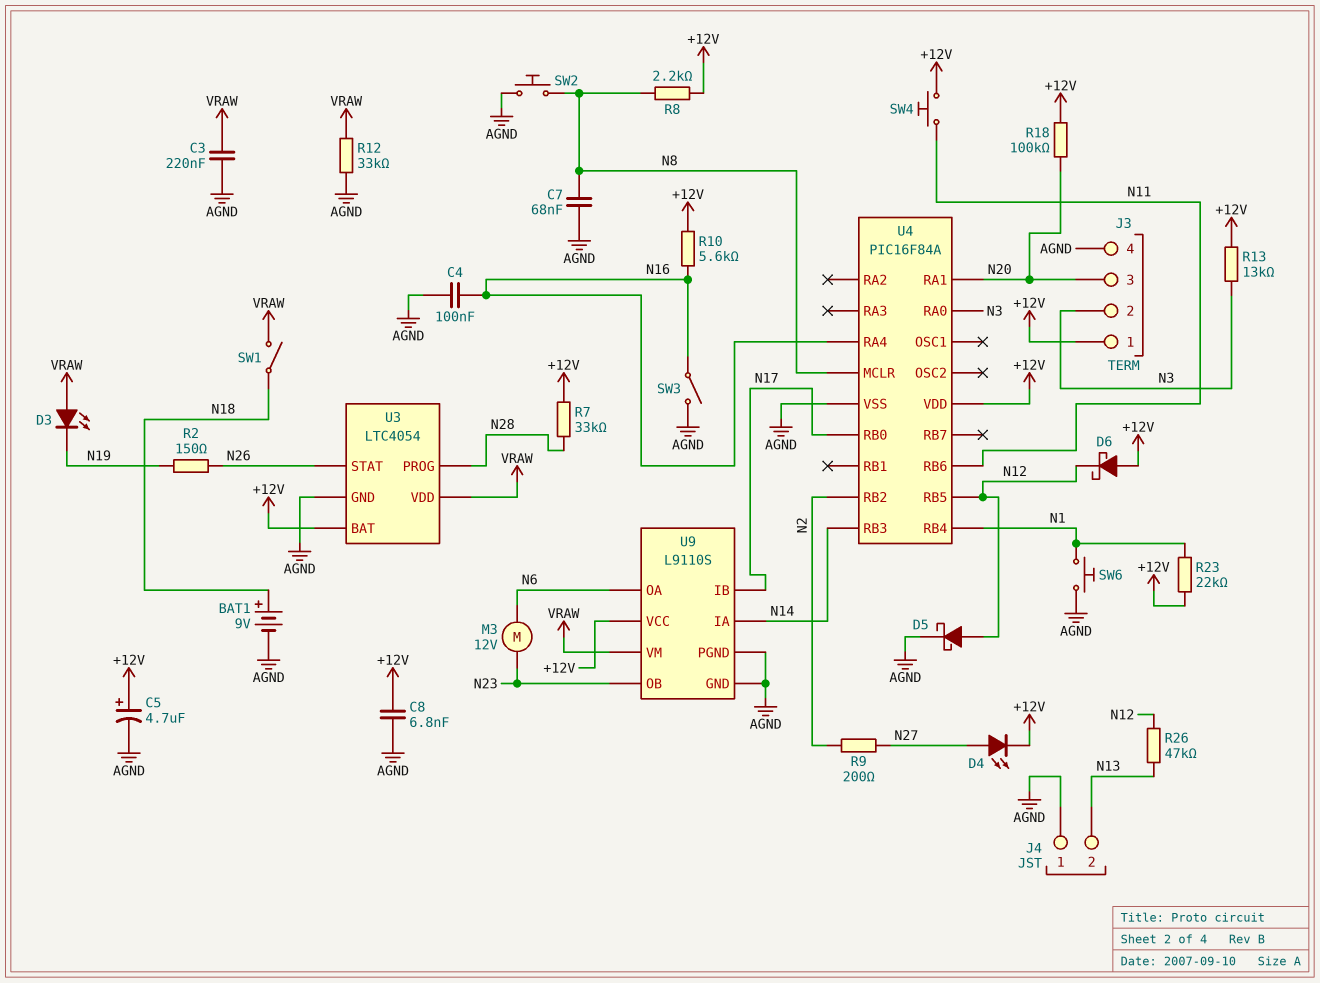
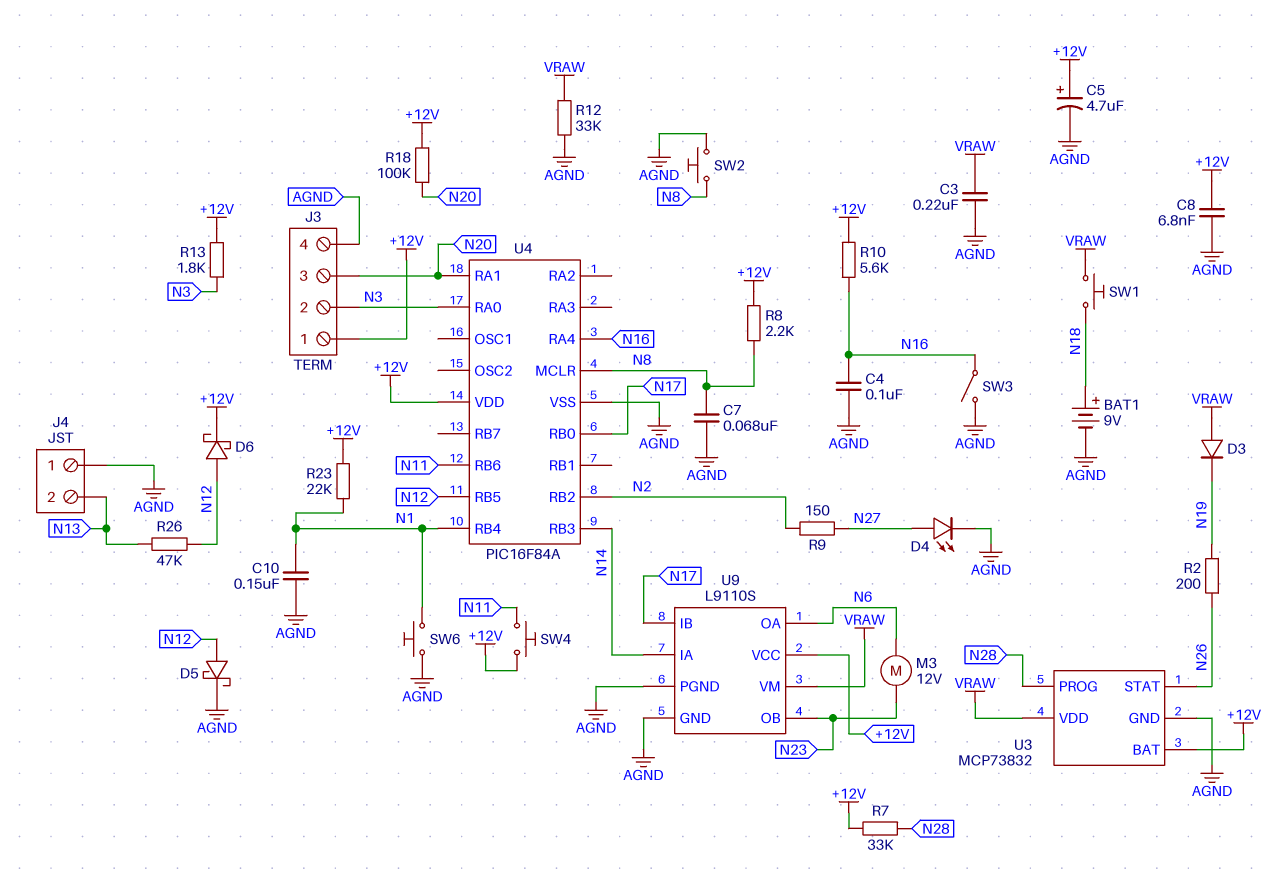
C10: none -> 150nF (AGND, N1)
D3: LED (A VRAW, K N19) -> diode (A VRAW, K N19)
D4: LED (A N27, K +12V) -> LED (A N27, K AGND)
D6: schottky (A +12V, K N12) -> schottky (A N12, K +12V)
R2: 150 (N19, N26) -> 200 (N19, N26)
R9: 200 (N2, N27) -> 150 (N2, N27)
R13: 13k (+12V, N3) -> 1.8k (+12V, N3)
SW1: switch (N18, VRAW) -> button (N18, VRAW)
U3: LTC4054 -> MCP73832

